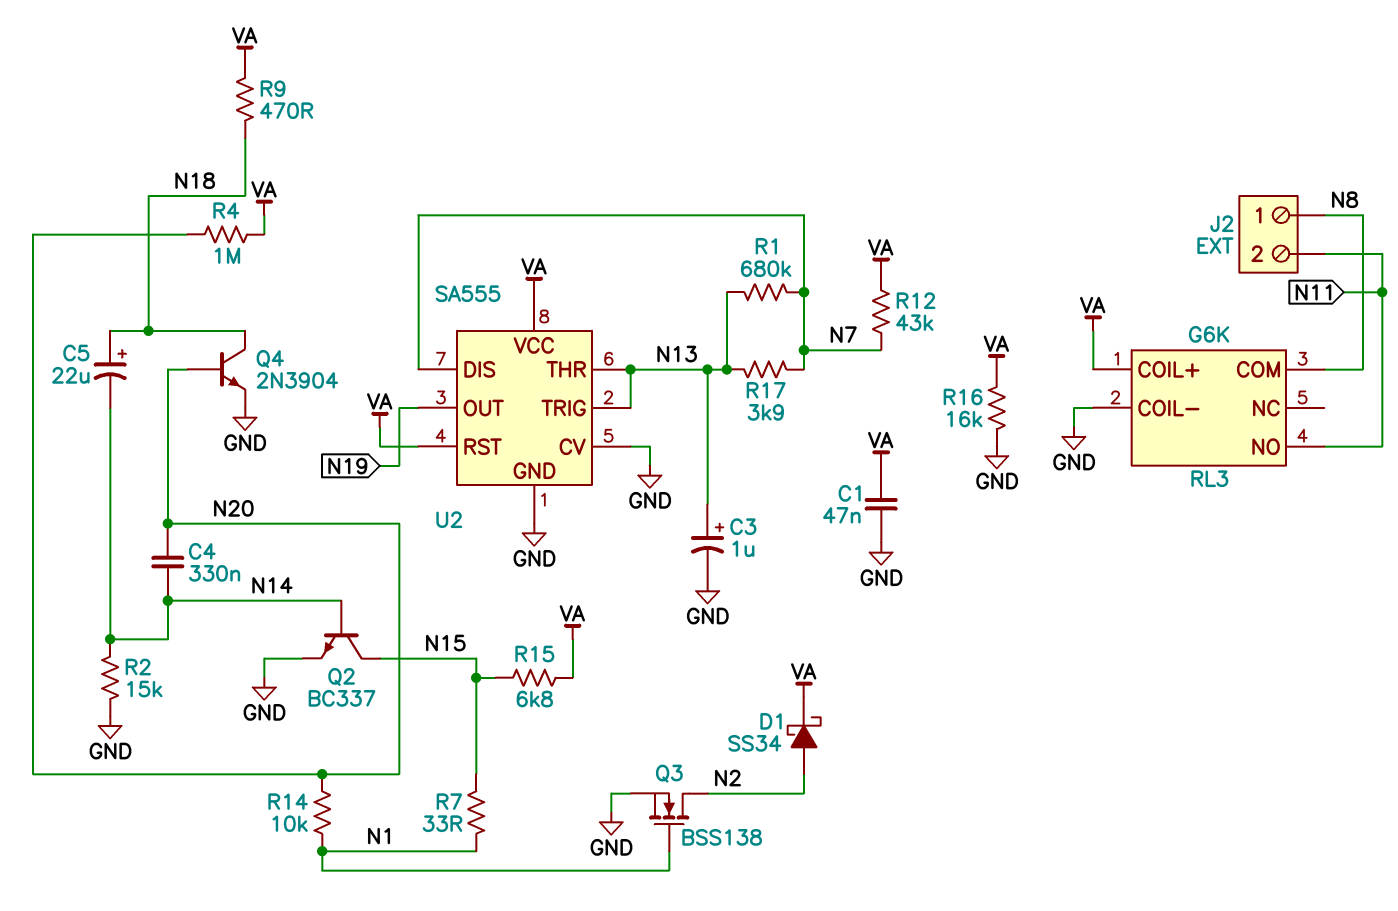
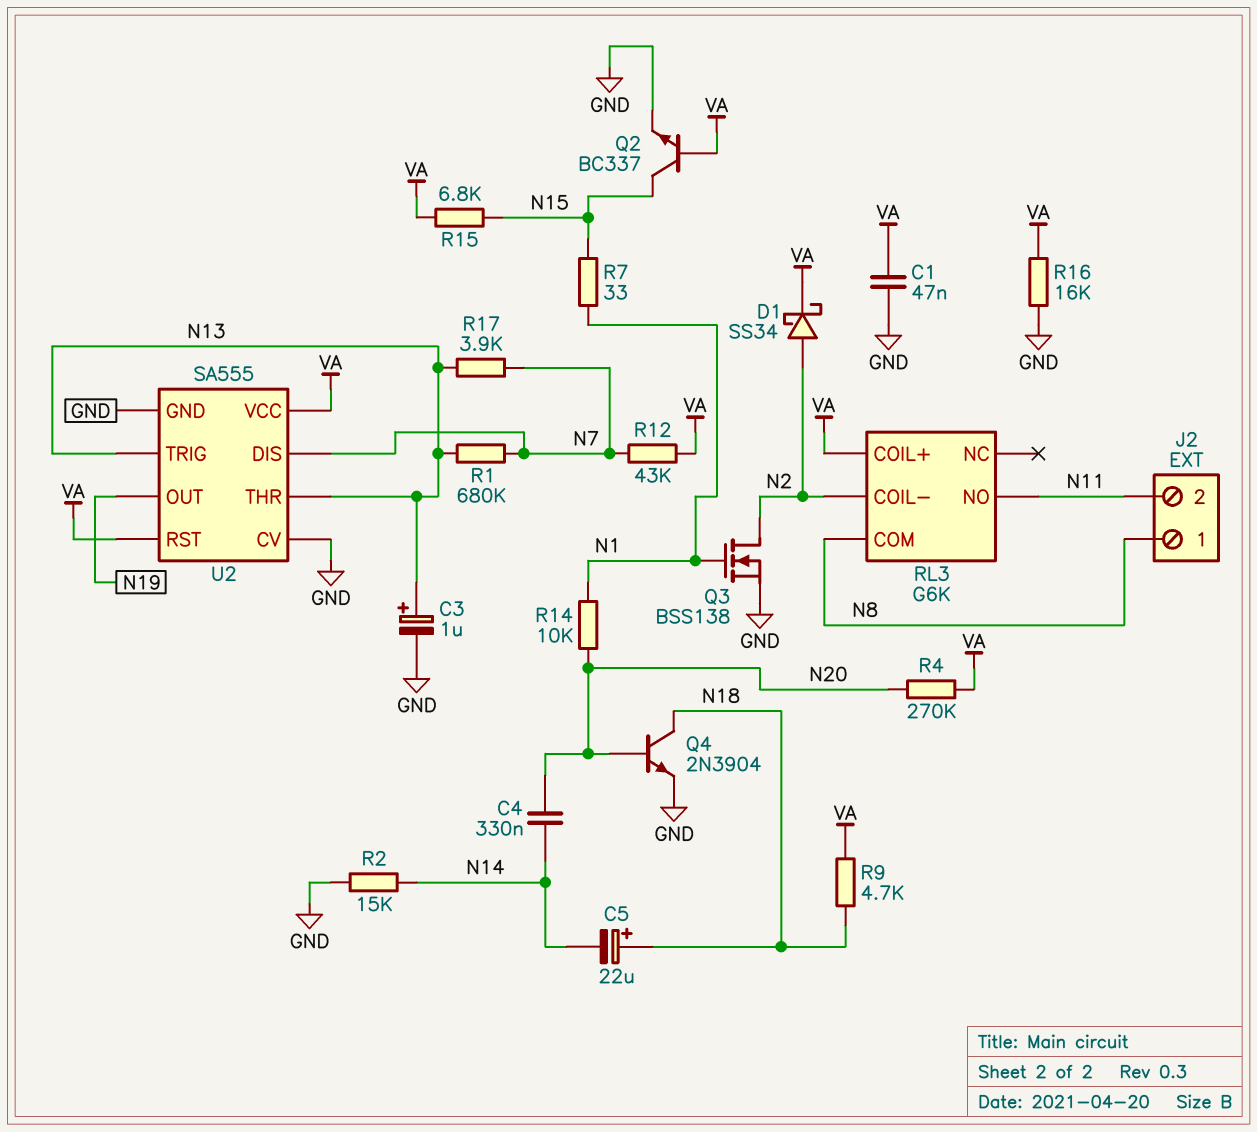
Q2: NPN BC337 (B N14, C N15, E GND) -> NPN BC337 (B VA, C N15, E GND)
R4: 1M (N20, VA) -> 270k (N20, VA)
R9: 470 (N18, VA) -> 4.7k (N18, VA)
RL3 pin COIL-: GND -> N2

